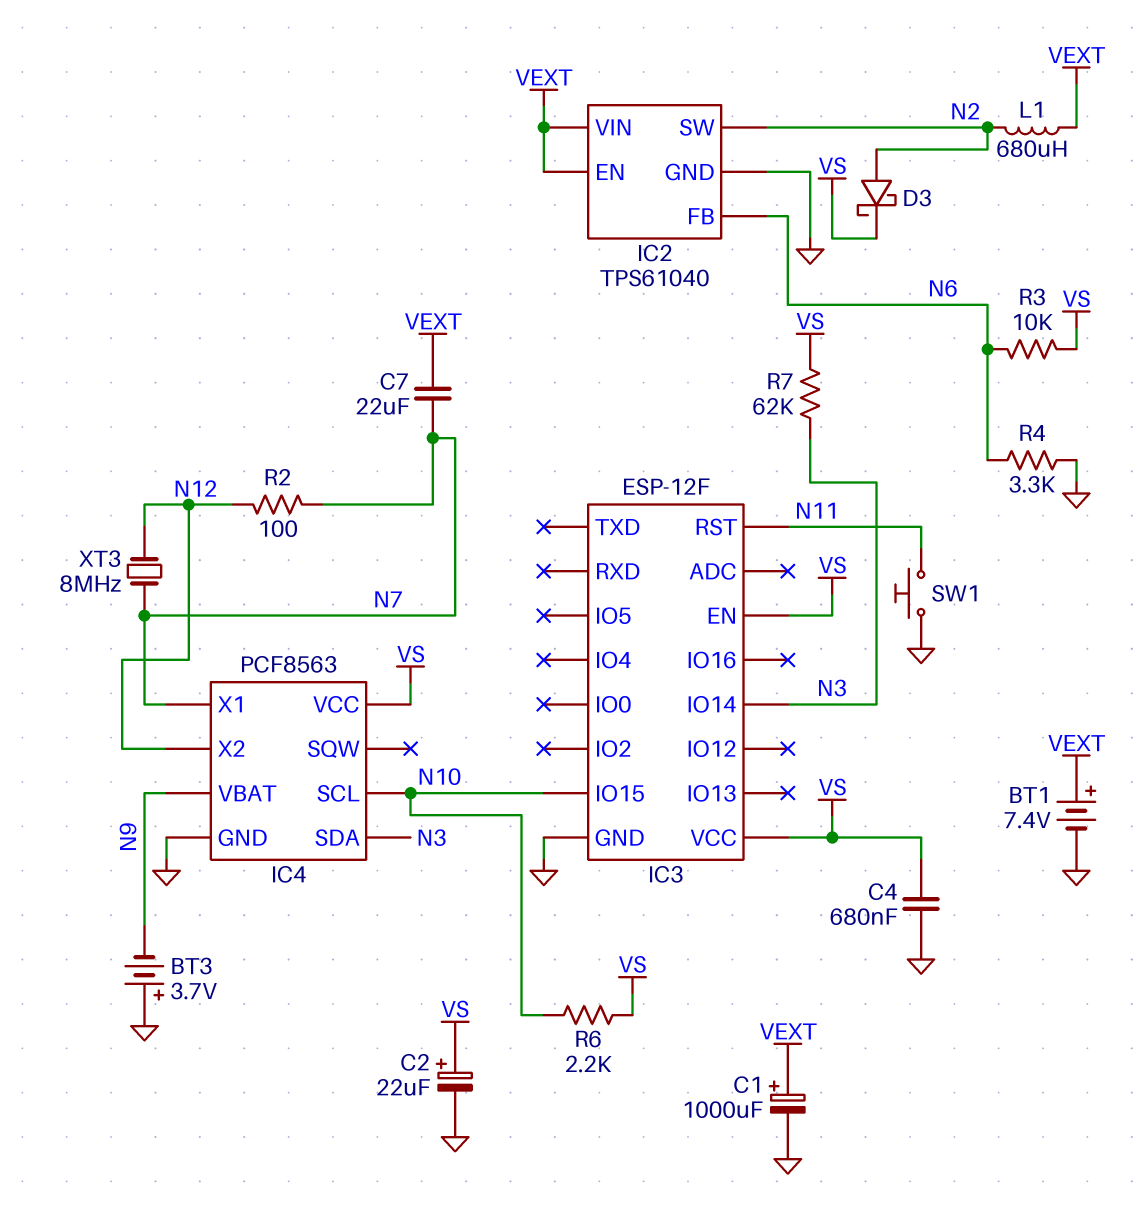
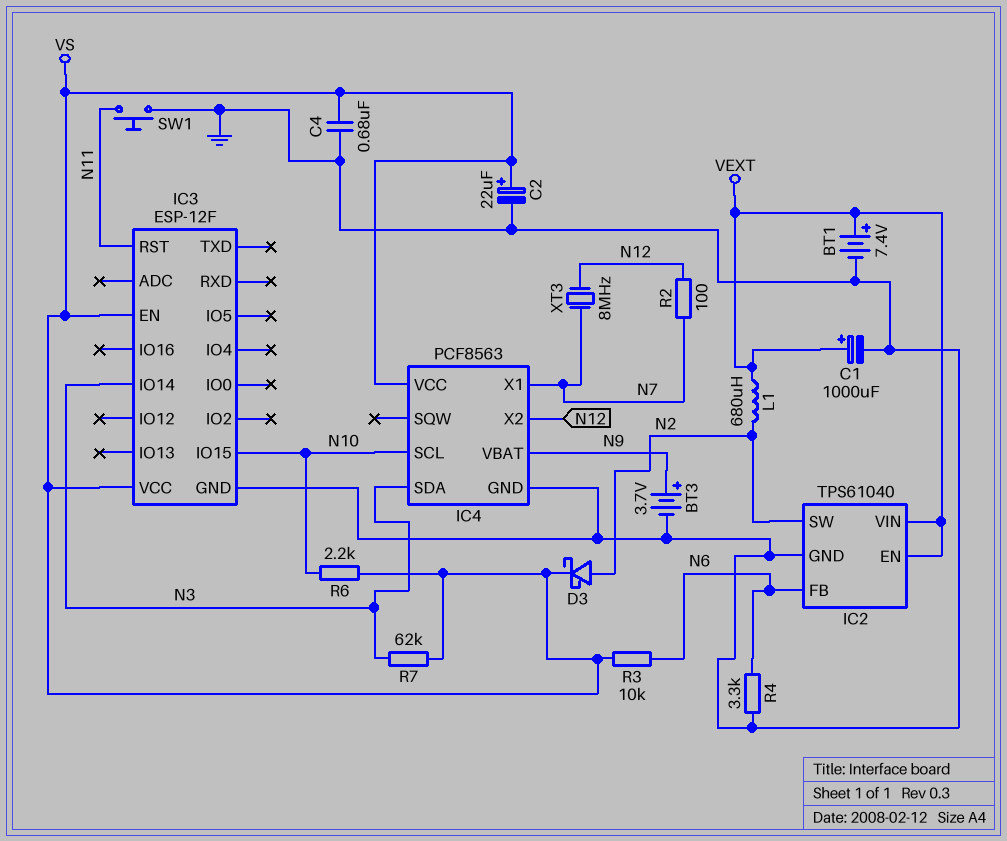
BT3: 3.7V (plus GND, minus N9) -> 3.7V (plus N9, minus GND)
C7: 22uF (N7, VEXT) -> none

